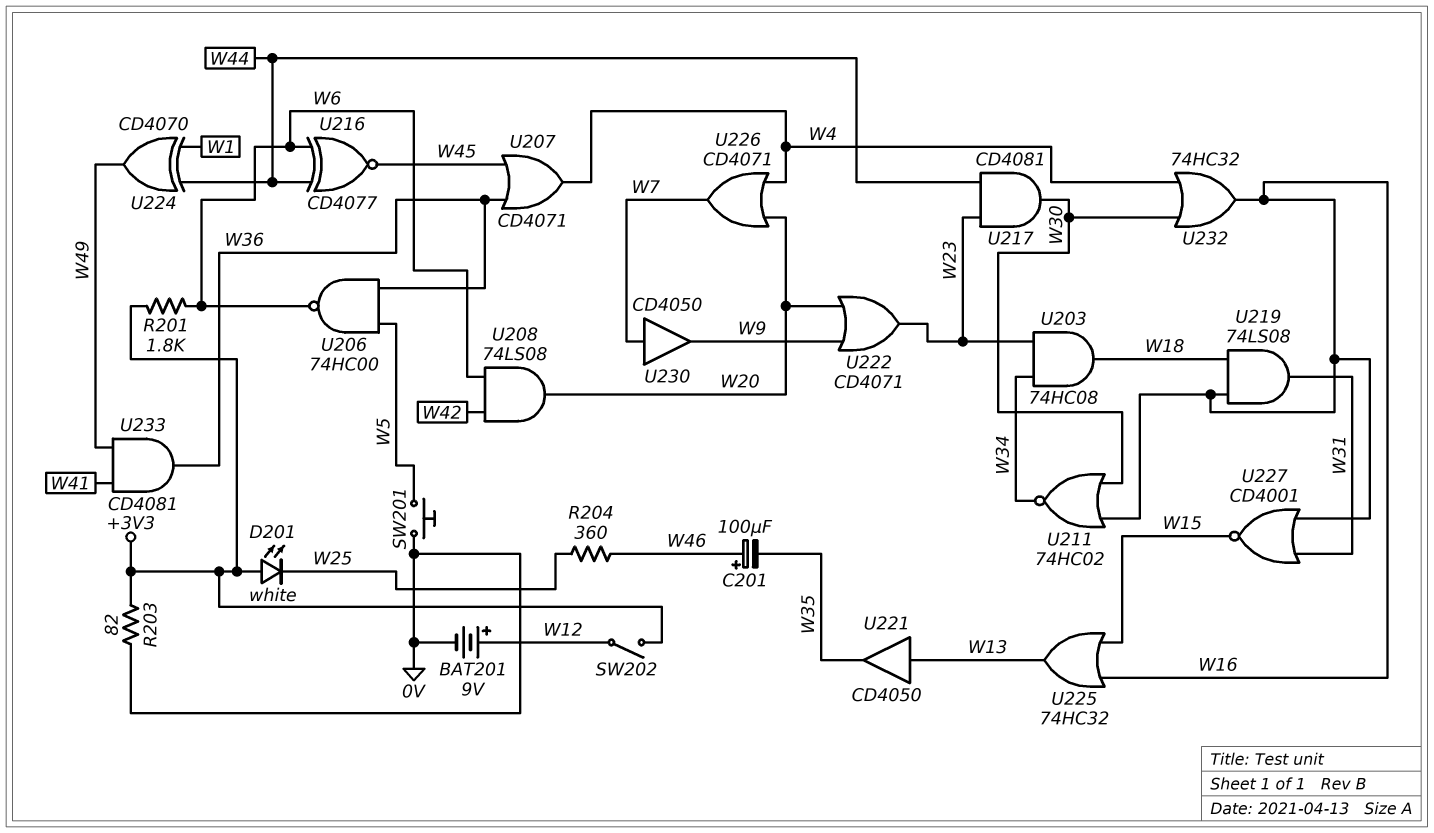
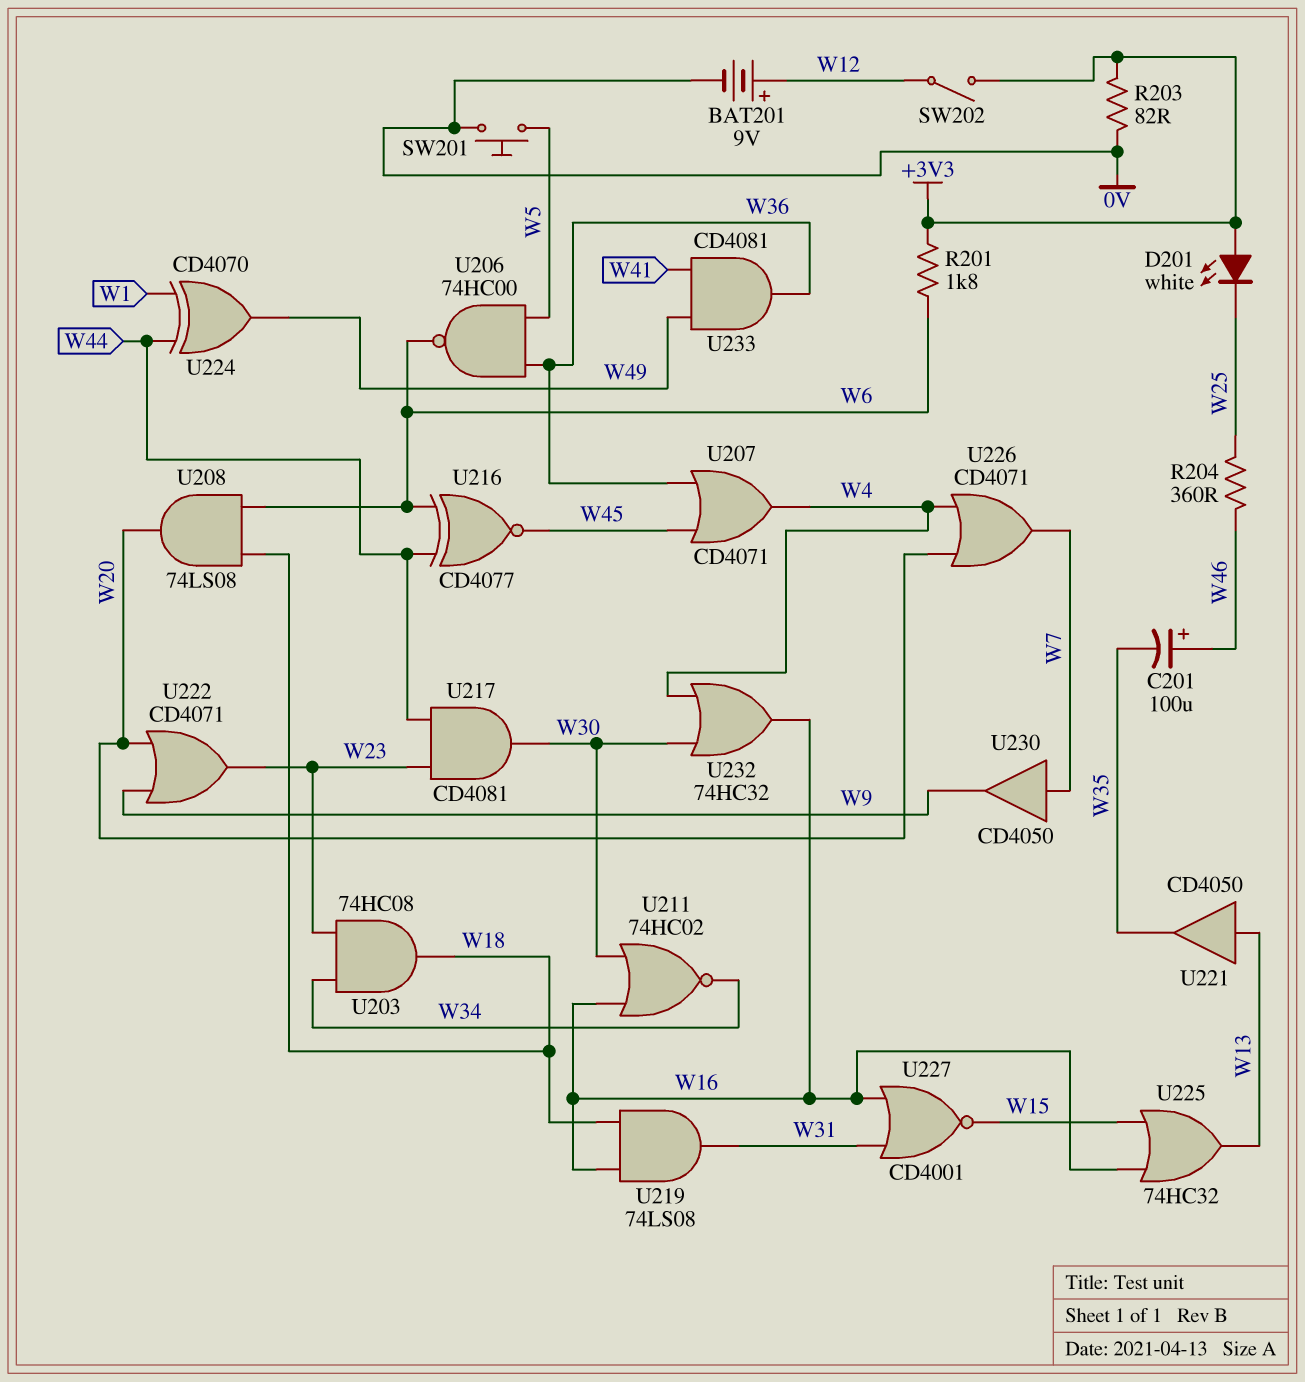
U208: AND 74LS08 (in W6, in W42, out W20) -> AND 74LS08 (in W6, in W18, out W20)

